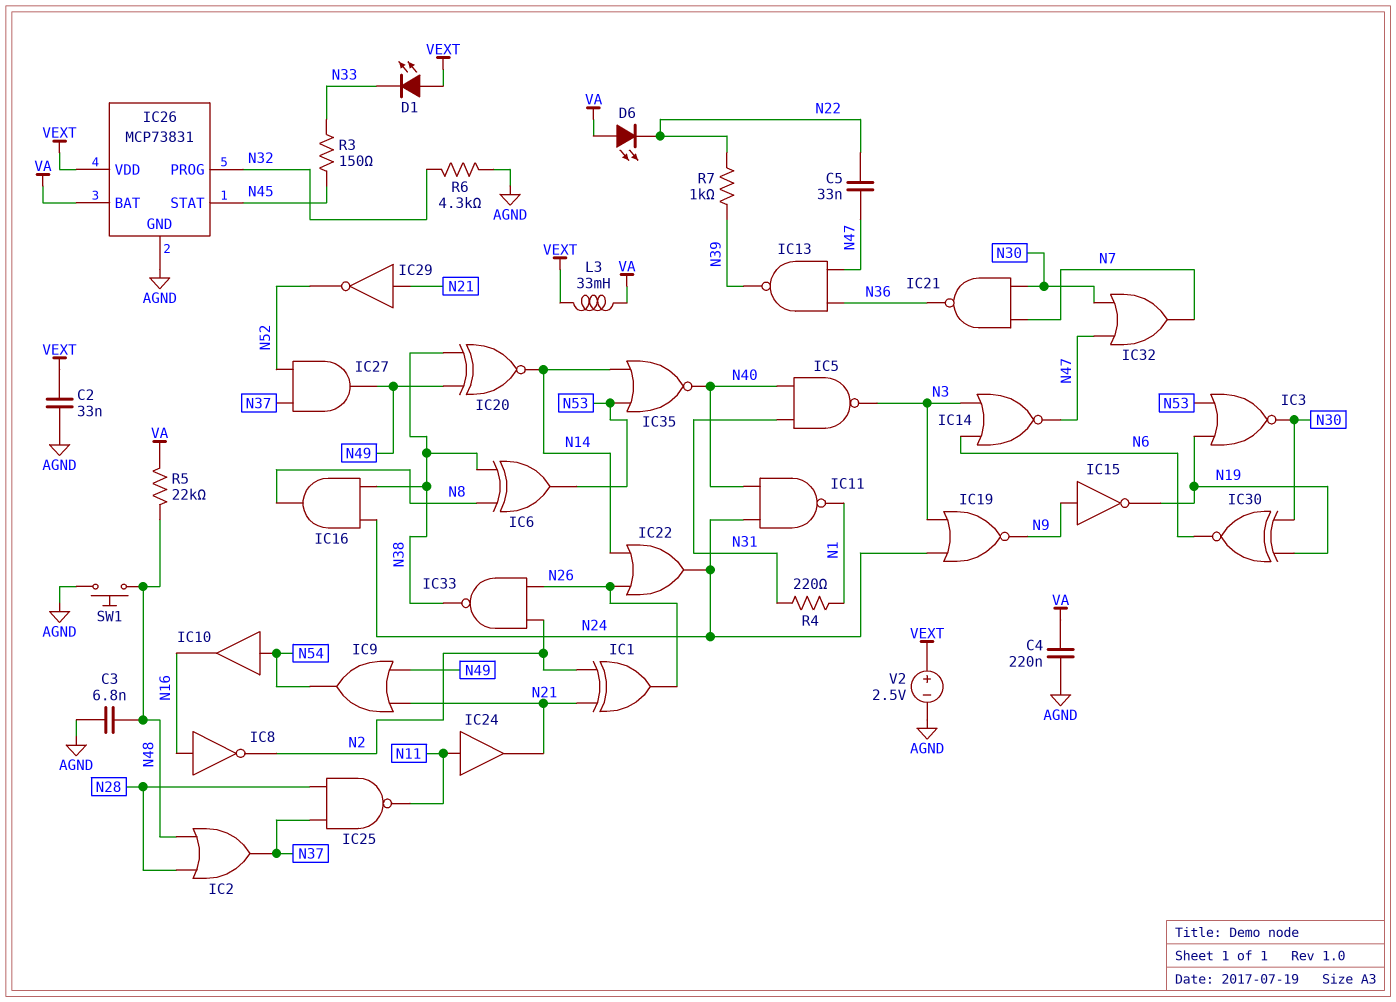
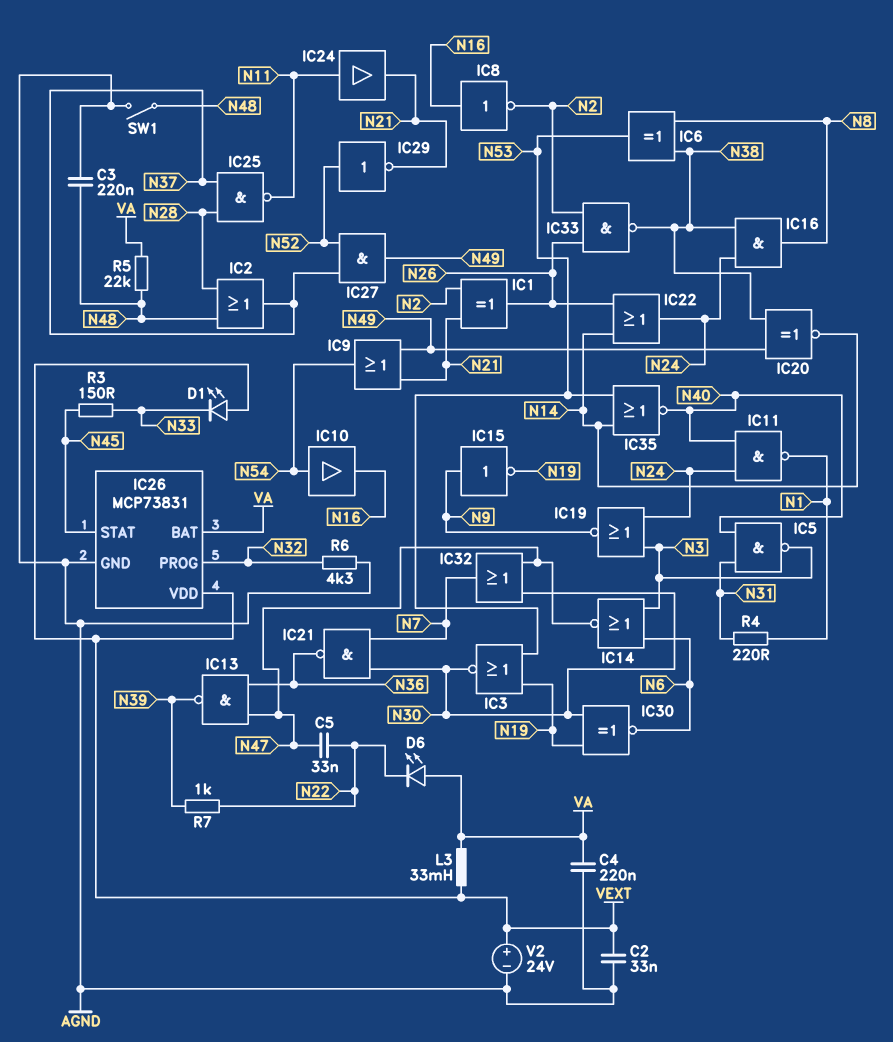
C3: 6.8nF (AGND, N48) -> 220nF (AGND, N48)
IC29: NOT (in N21, out N52) -> NOT (in N52, out N21)
SW1: button (AGND, N48) -> switch (AGND, N48)
V2: 2.5V (plus VEXT, minus AGND) -> 24V (plus VEXT, minus AGND)

